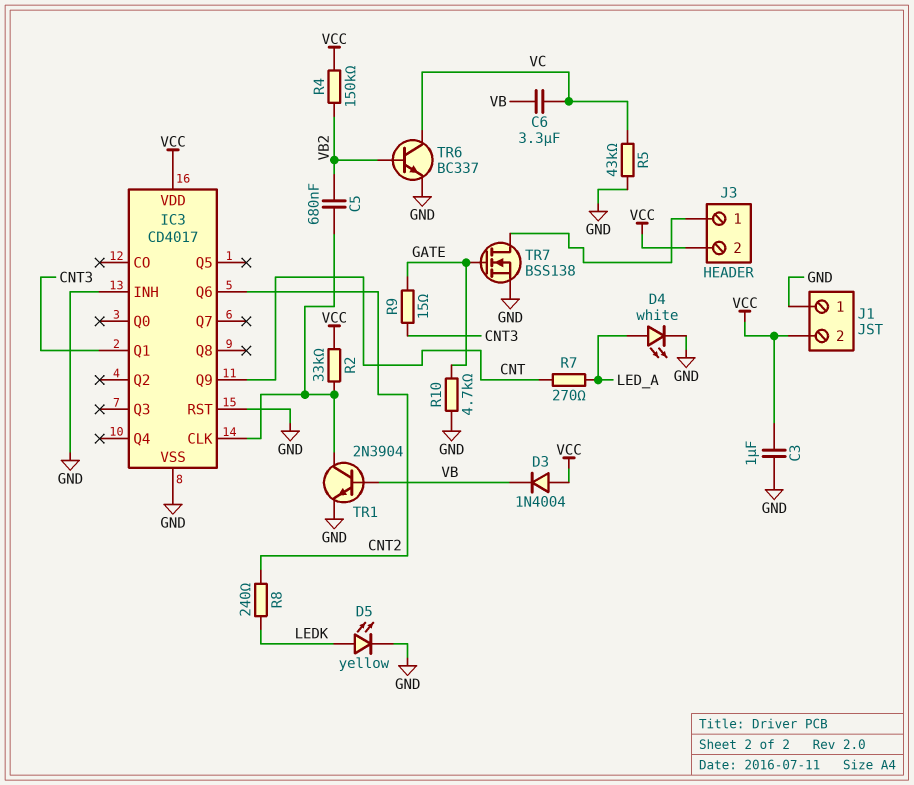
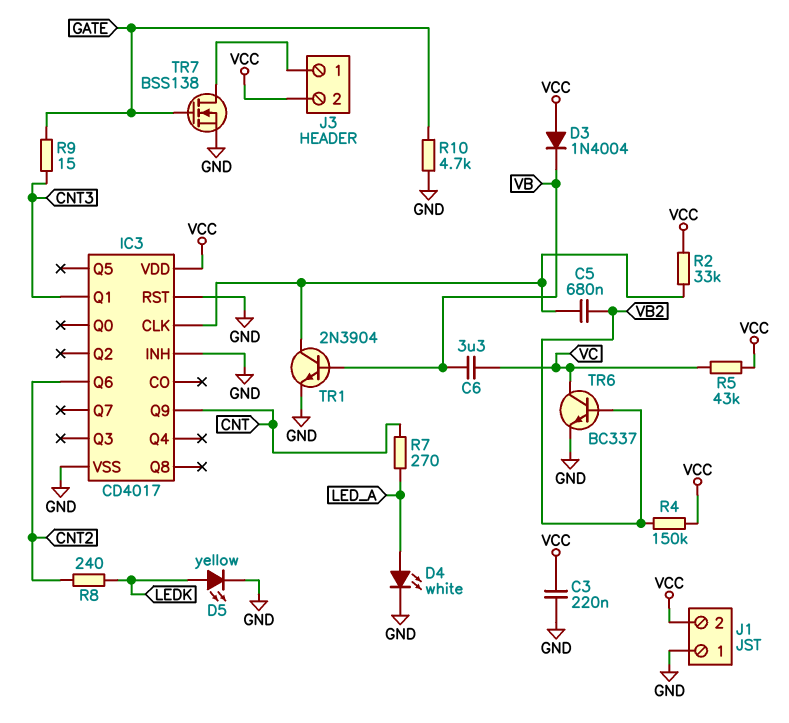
C3: 1uF (GND, VCC) -> 220nF (GND, VCC)
R5: 43k (GND, VC) -> 43k (VC, VCC)

